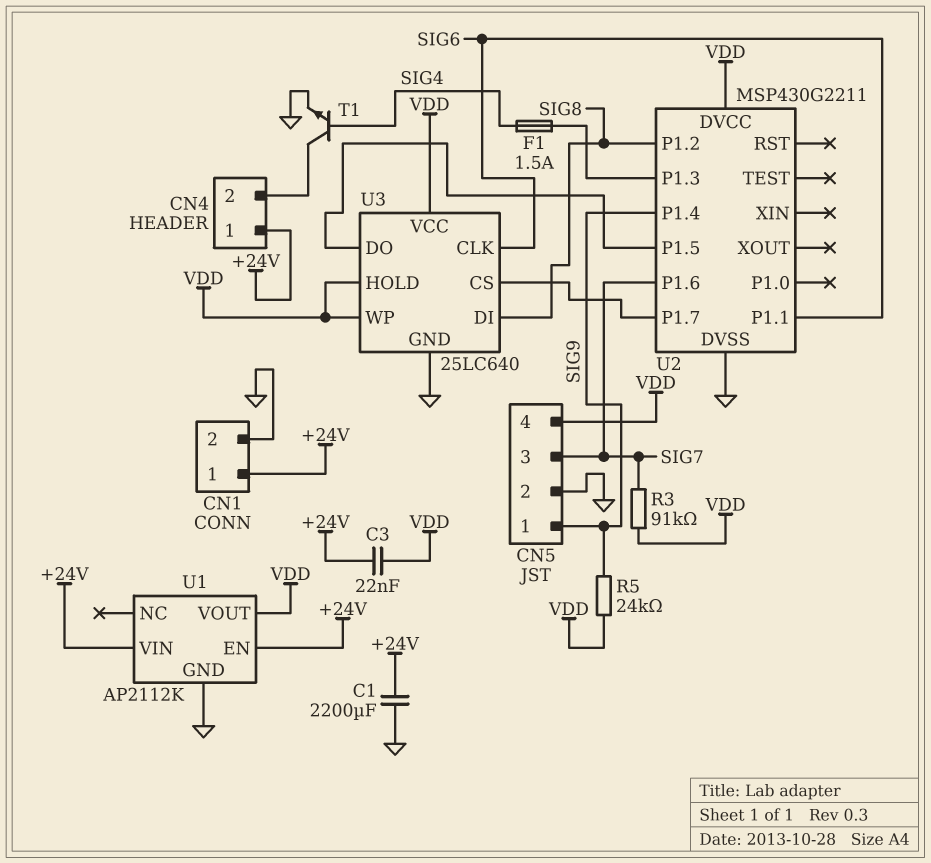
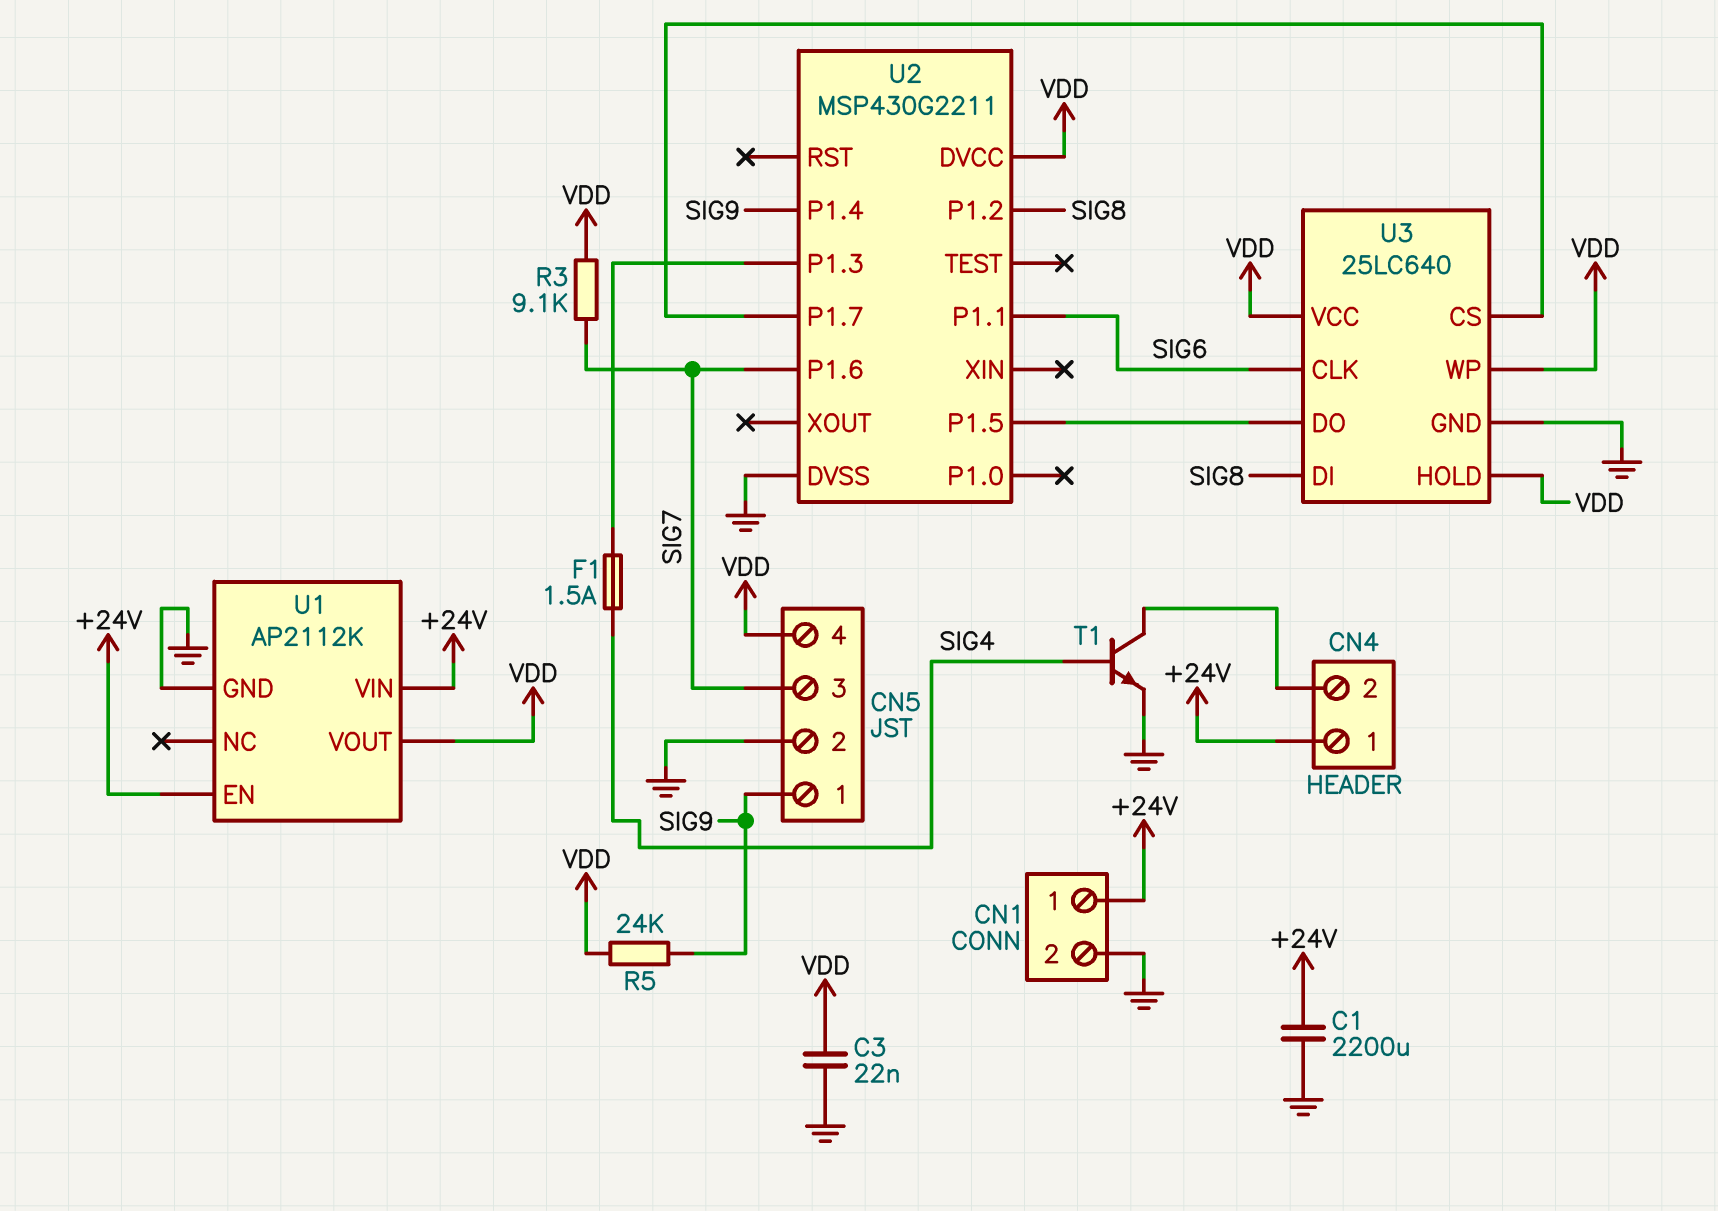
C3: 22nF (+24V, VDD) -> 22nF (GND, VDD)
R3: 91k (SIG7, VDD) -> 9.1k (SIG7, VDD)

